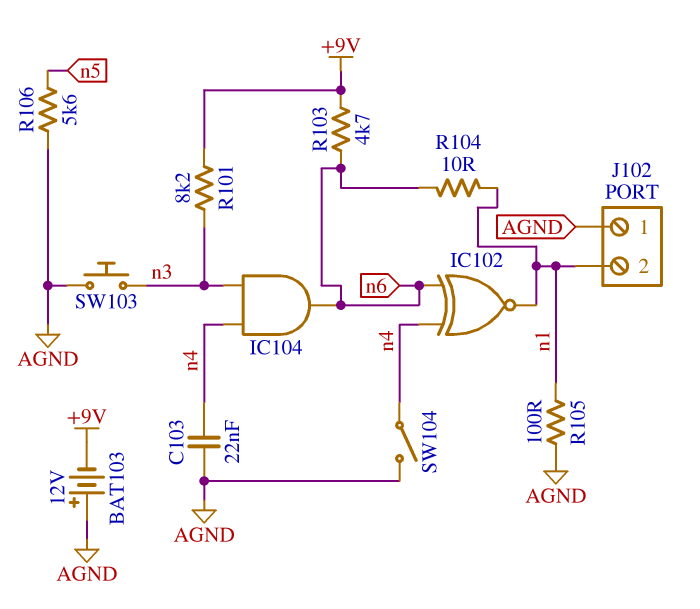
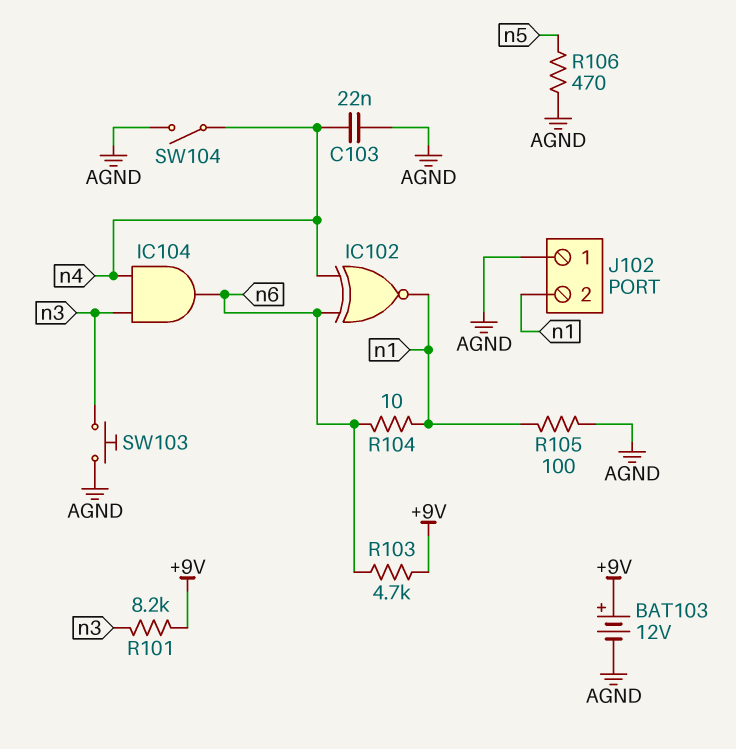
BAT103: 12V (plus AGND, minus +9V) -> 12V (plus +9V, minus AGND)
R106: 5.6k (AGND, n5) -> 470 (AGND, n5)

